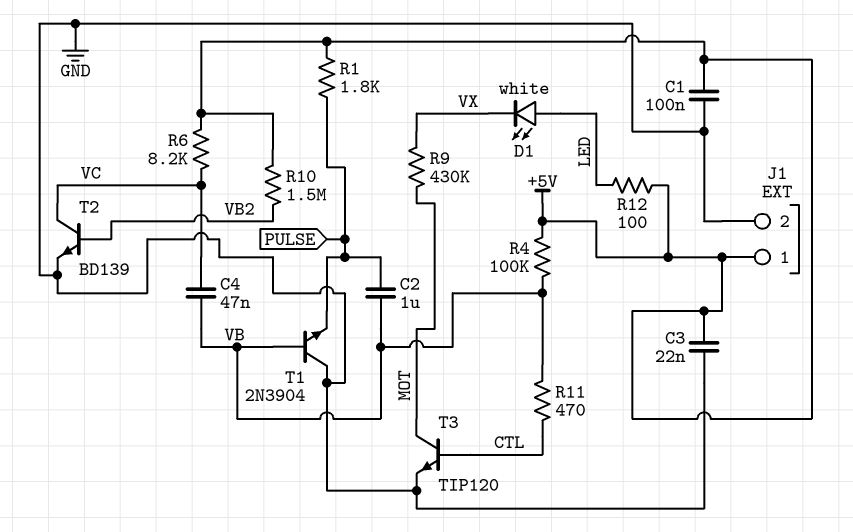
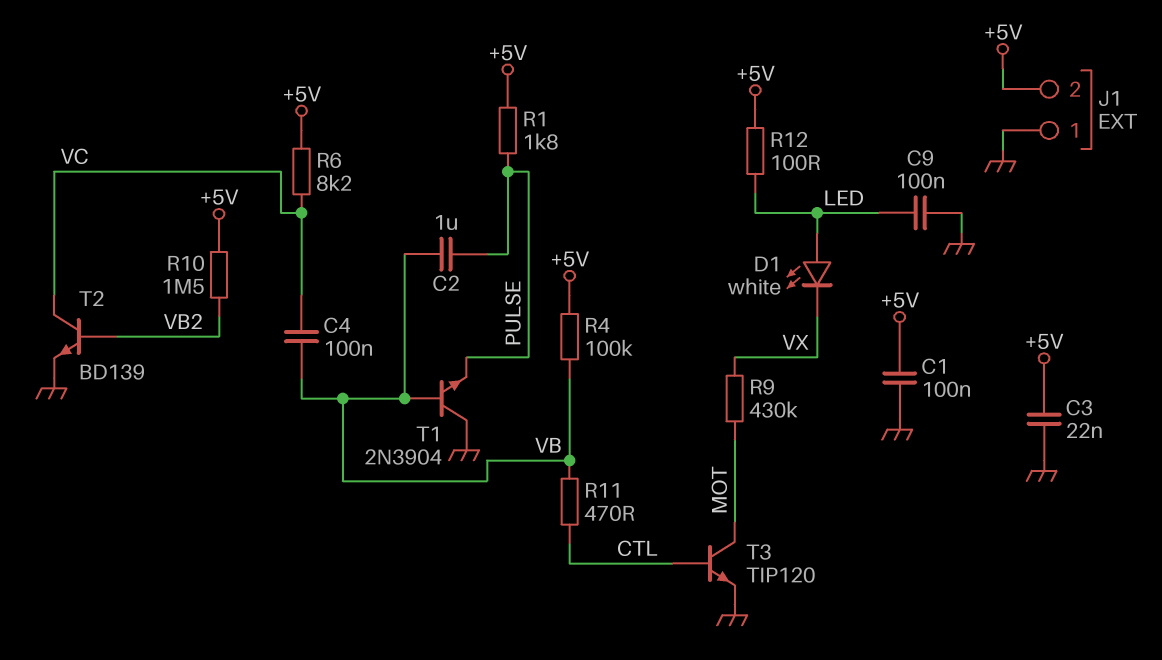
C4: 47nF (VB, VC) -> 100nF (VB, VC)
C9: none -> 100nF (GND, LED)
J1 pin 1: +5V -> GND
J1 pin 2: GND -> +5V

